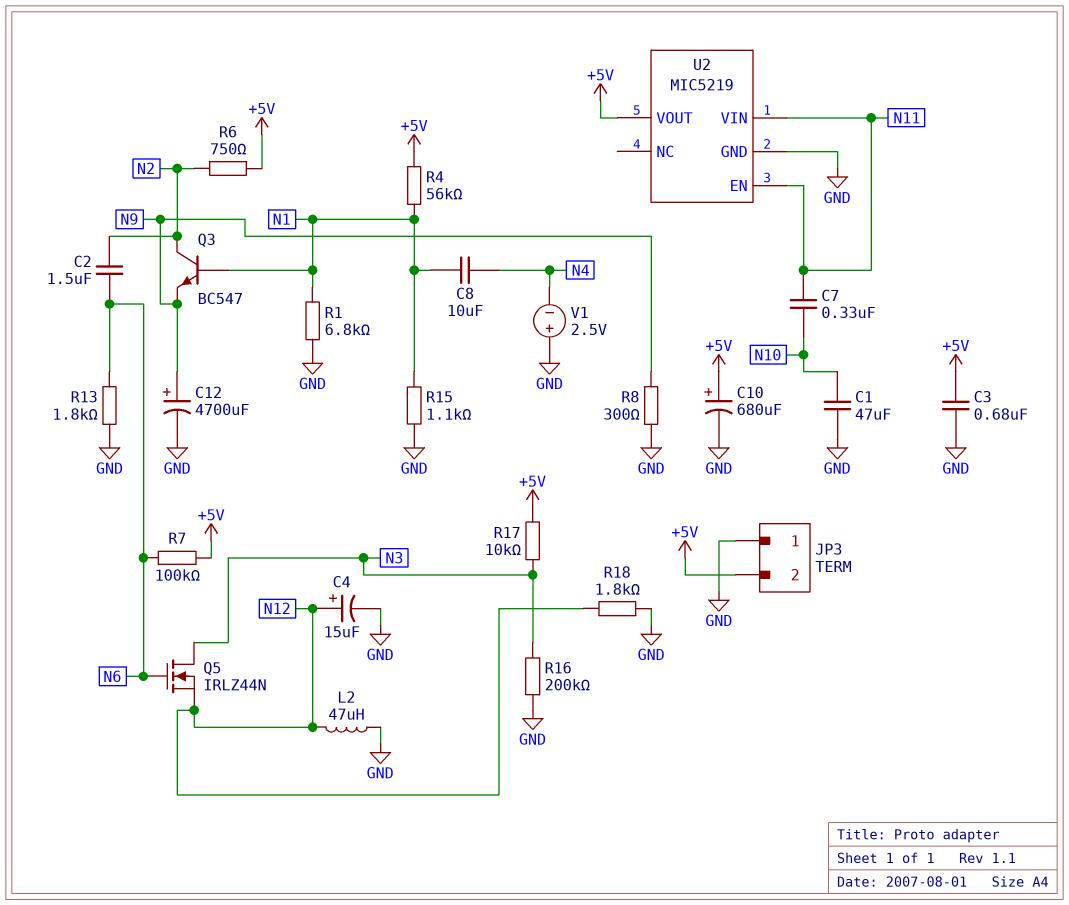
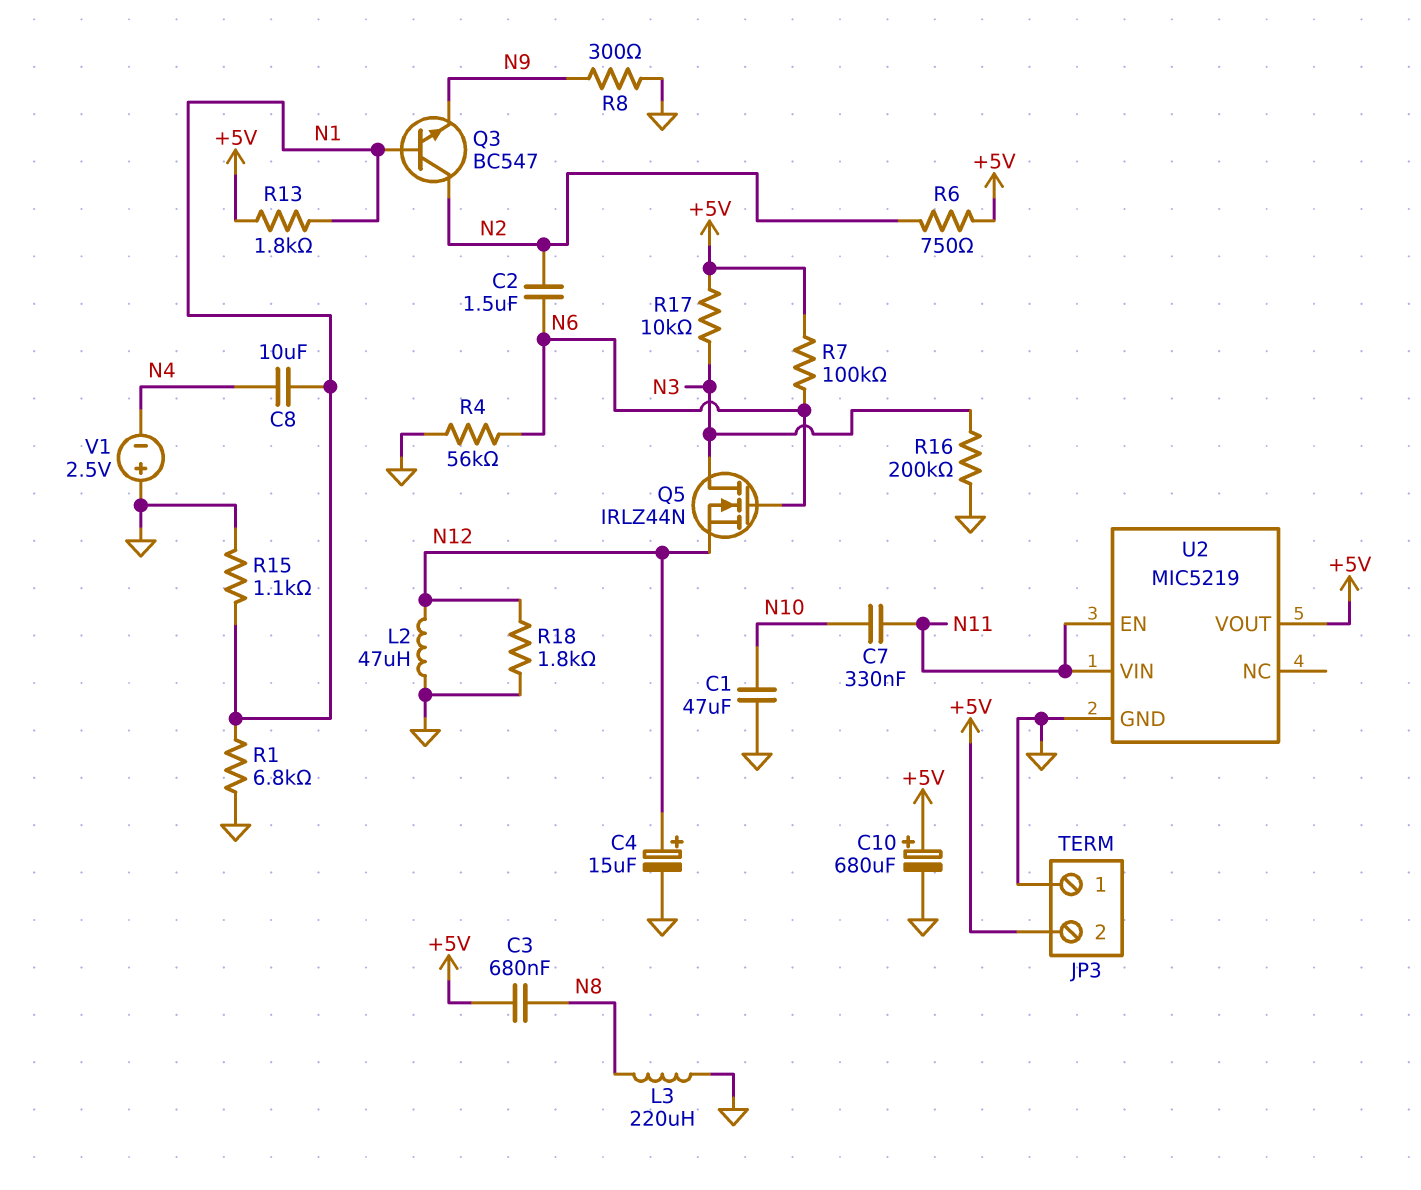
C3: 680nF (+5V, GND) -> 680nF (+5V, N8)
C12: 4700uF (plus N9, minus GND) -> none
L3: none -> 220uH (GND, N8)
R4: 56k (+5V, N1) -> 56k (GND, N6)
R13: 1.8k (GND, N6) -> 1.8k (+5V, N1)

